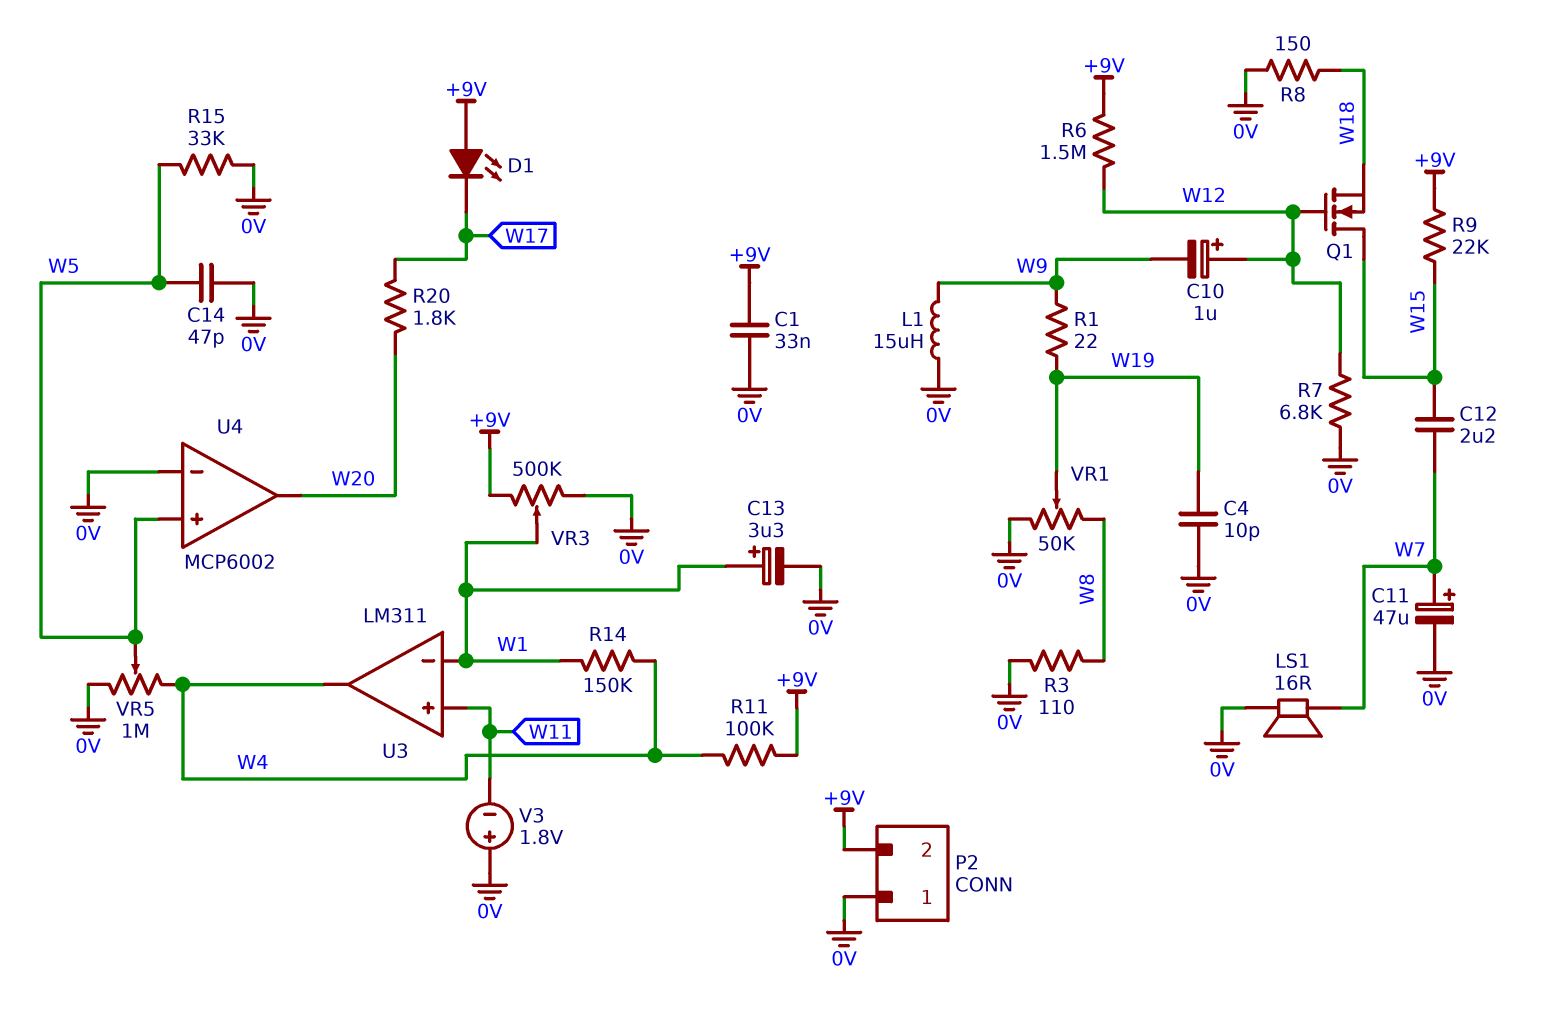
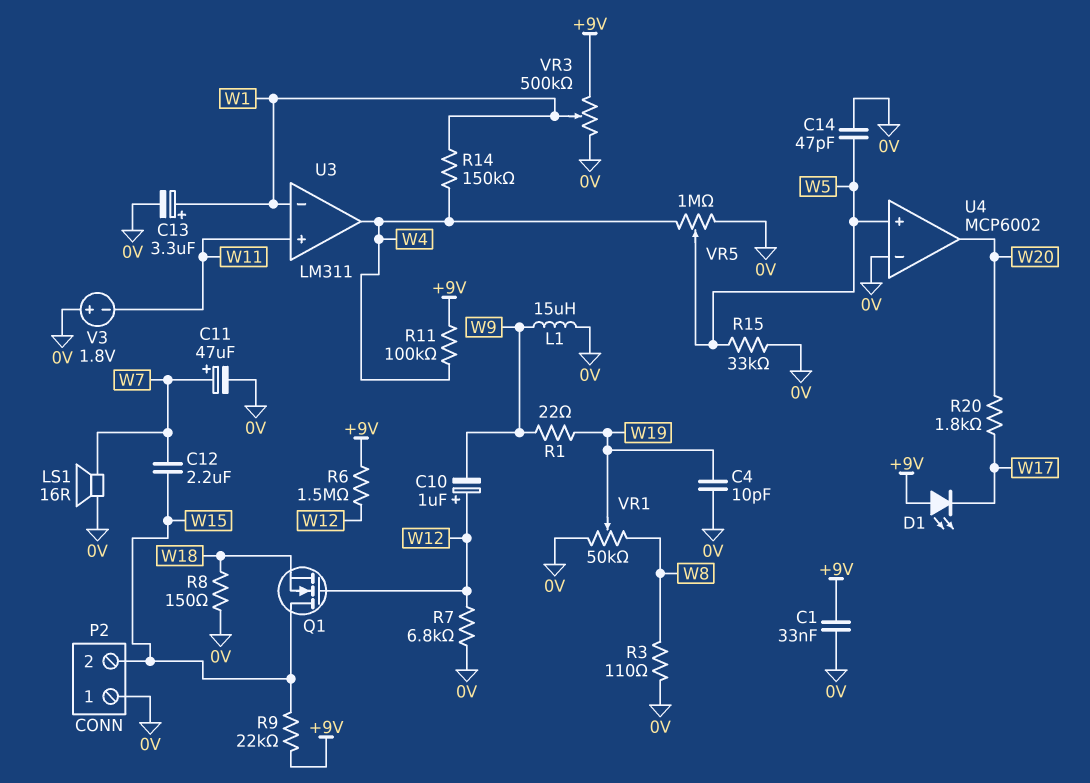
P2 pin 2: +9V -> W15

